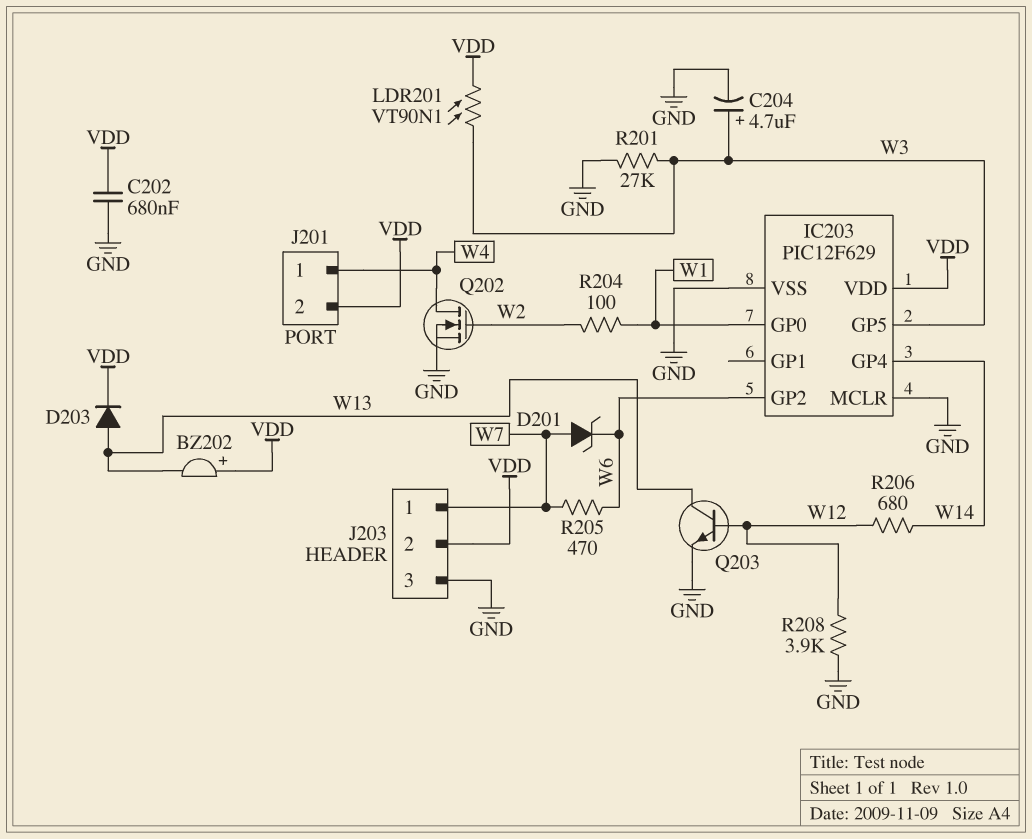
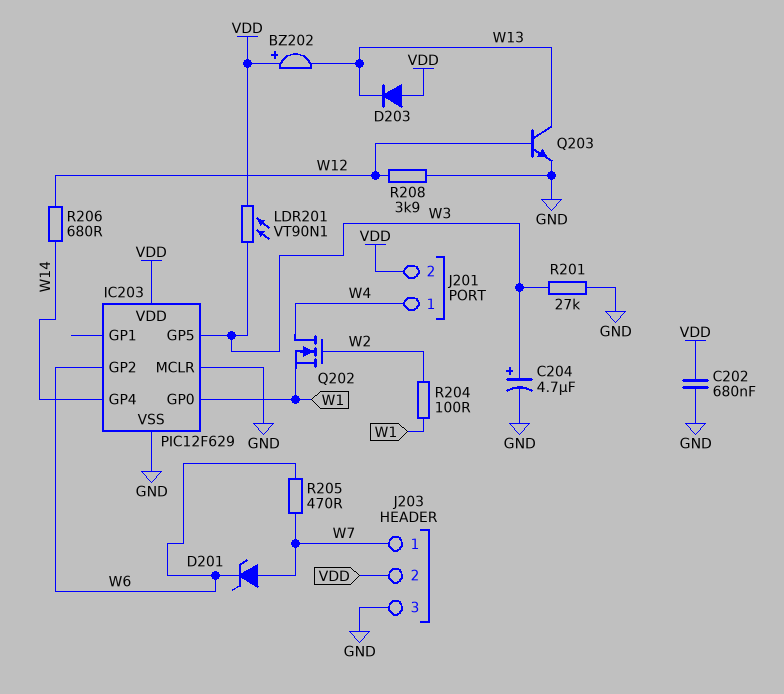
D203: diode (A W13, K VDD) -> diode (A VDD, K W13)
Q202: NMOS (G W2, D W4, S GND) -> NMOS (G W2, D W4, S W1)

